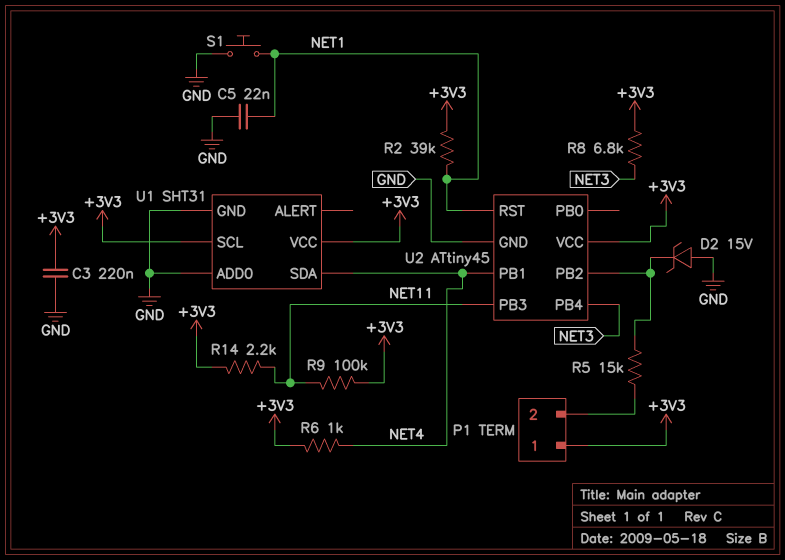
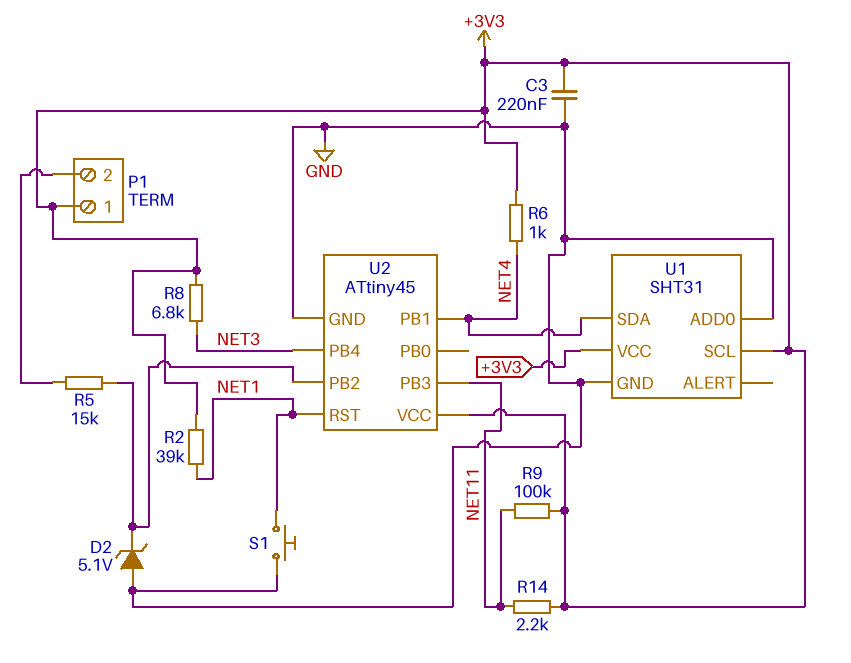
C5: 22nF (GND, NET1) -> none
D2: zener 15V (A GND, K U2/PB2) -> zener 5.1V (A GND, K U2/PB2)

